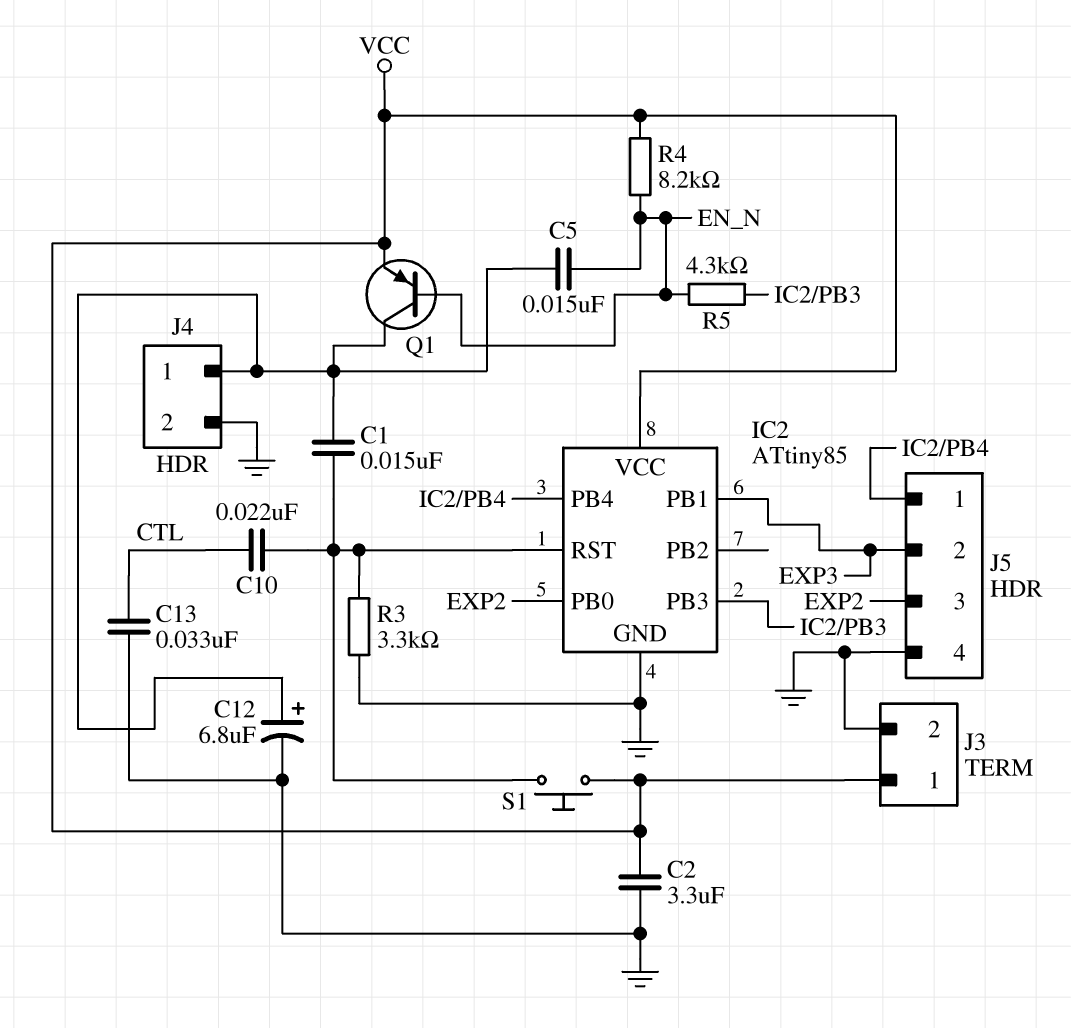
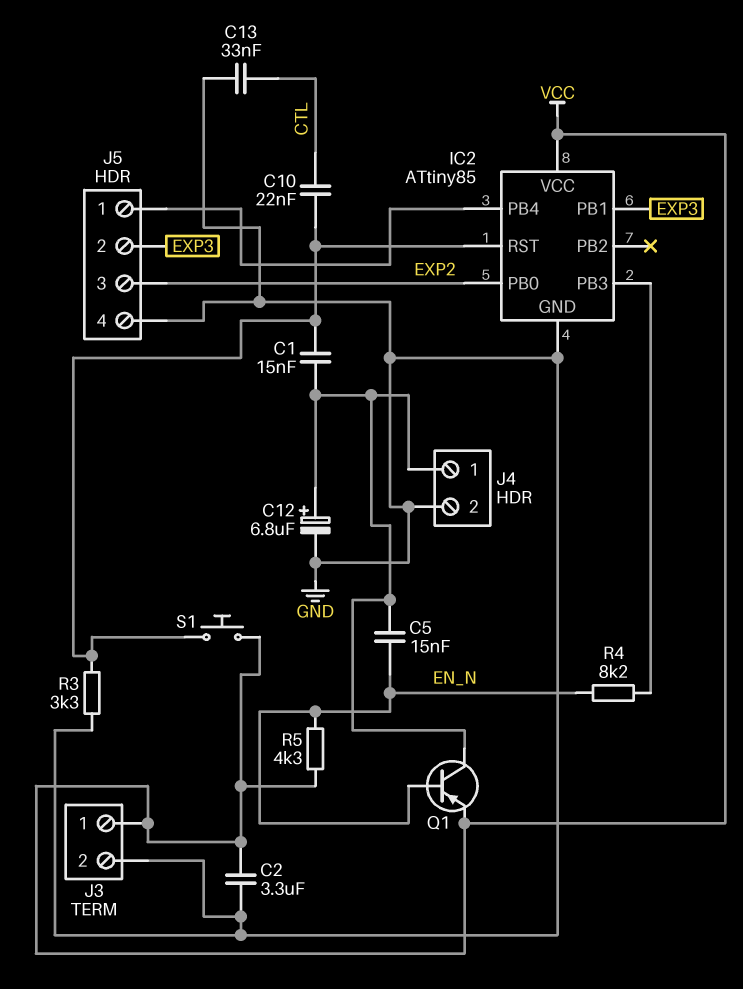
R4: 8.2k (EN_N, VCC) -> 8.2k (EN_N, IC2/PB3)
R5: 4.3k (EN_N, IC2/PB3) -> 4.3k (EN_N, VCC)

